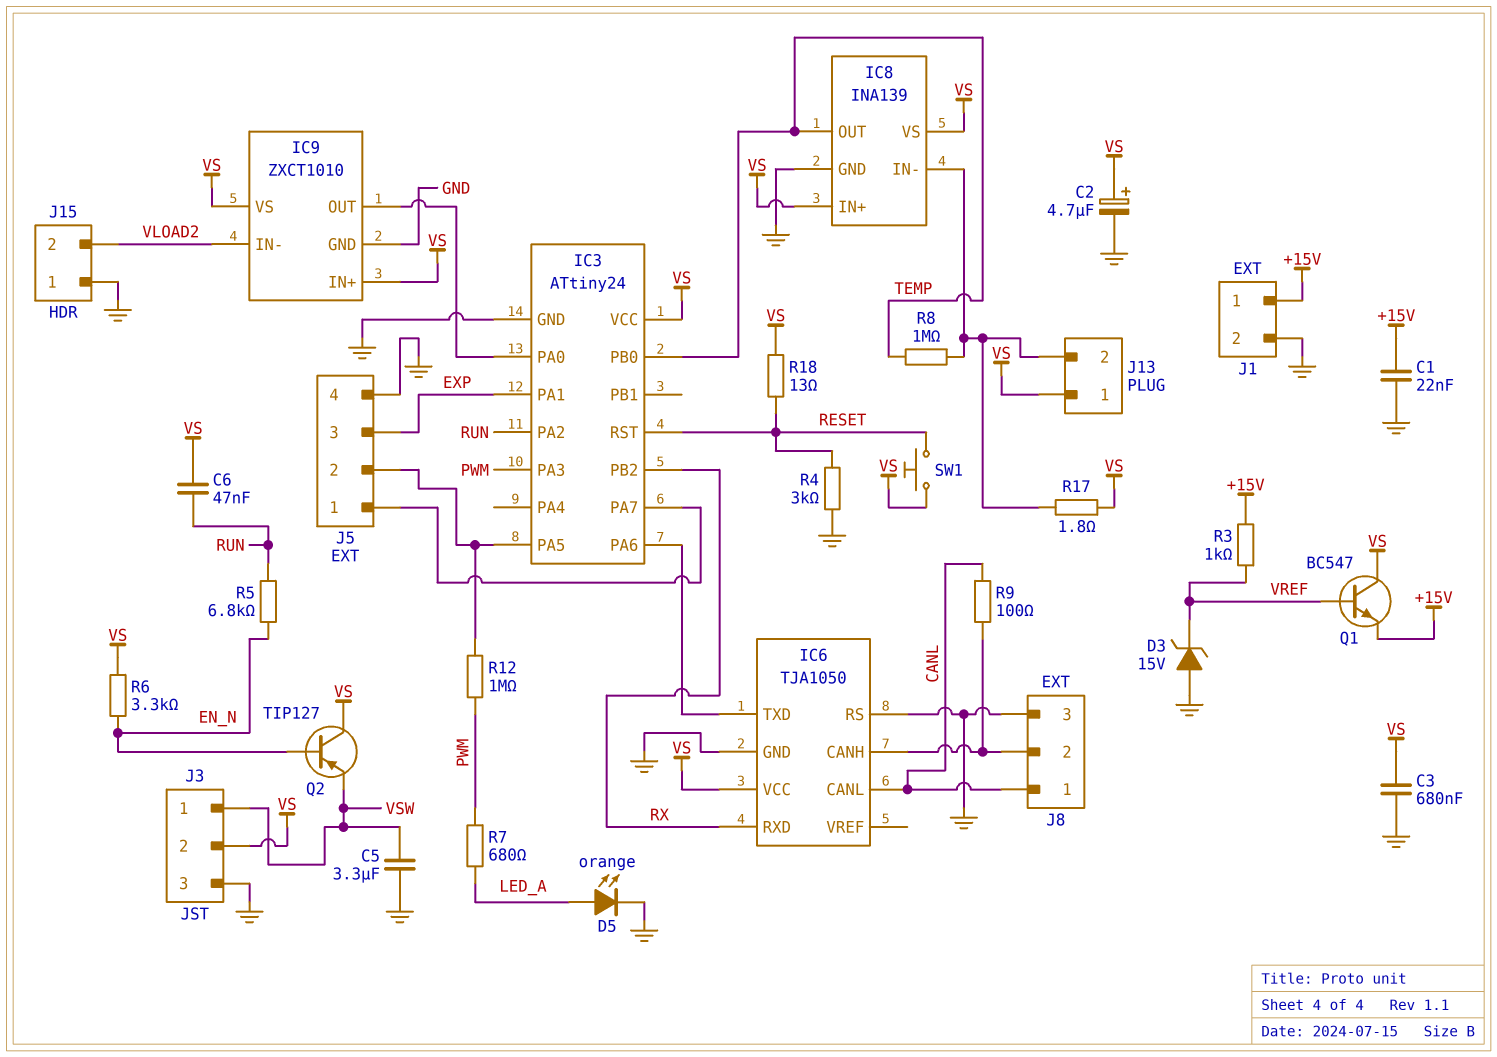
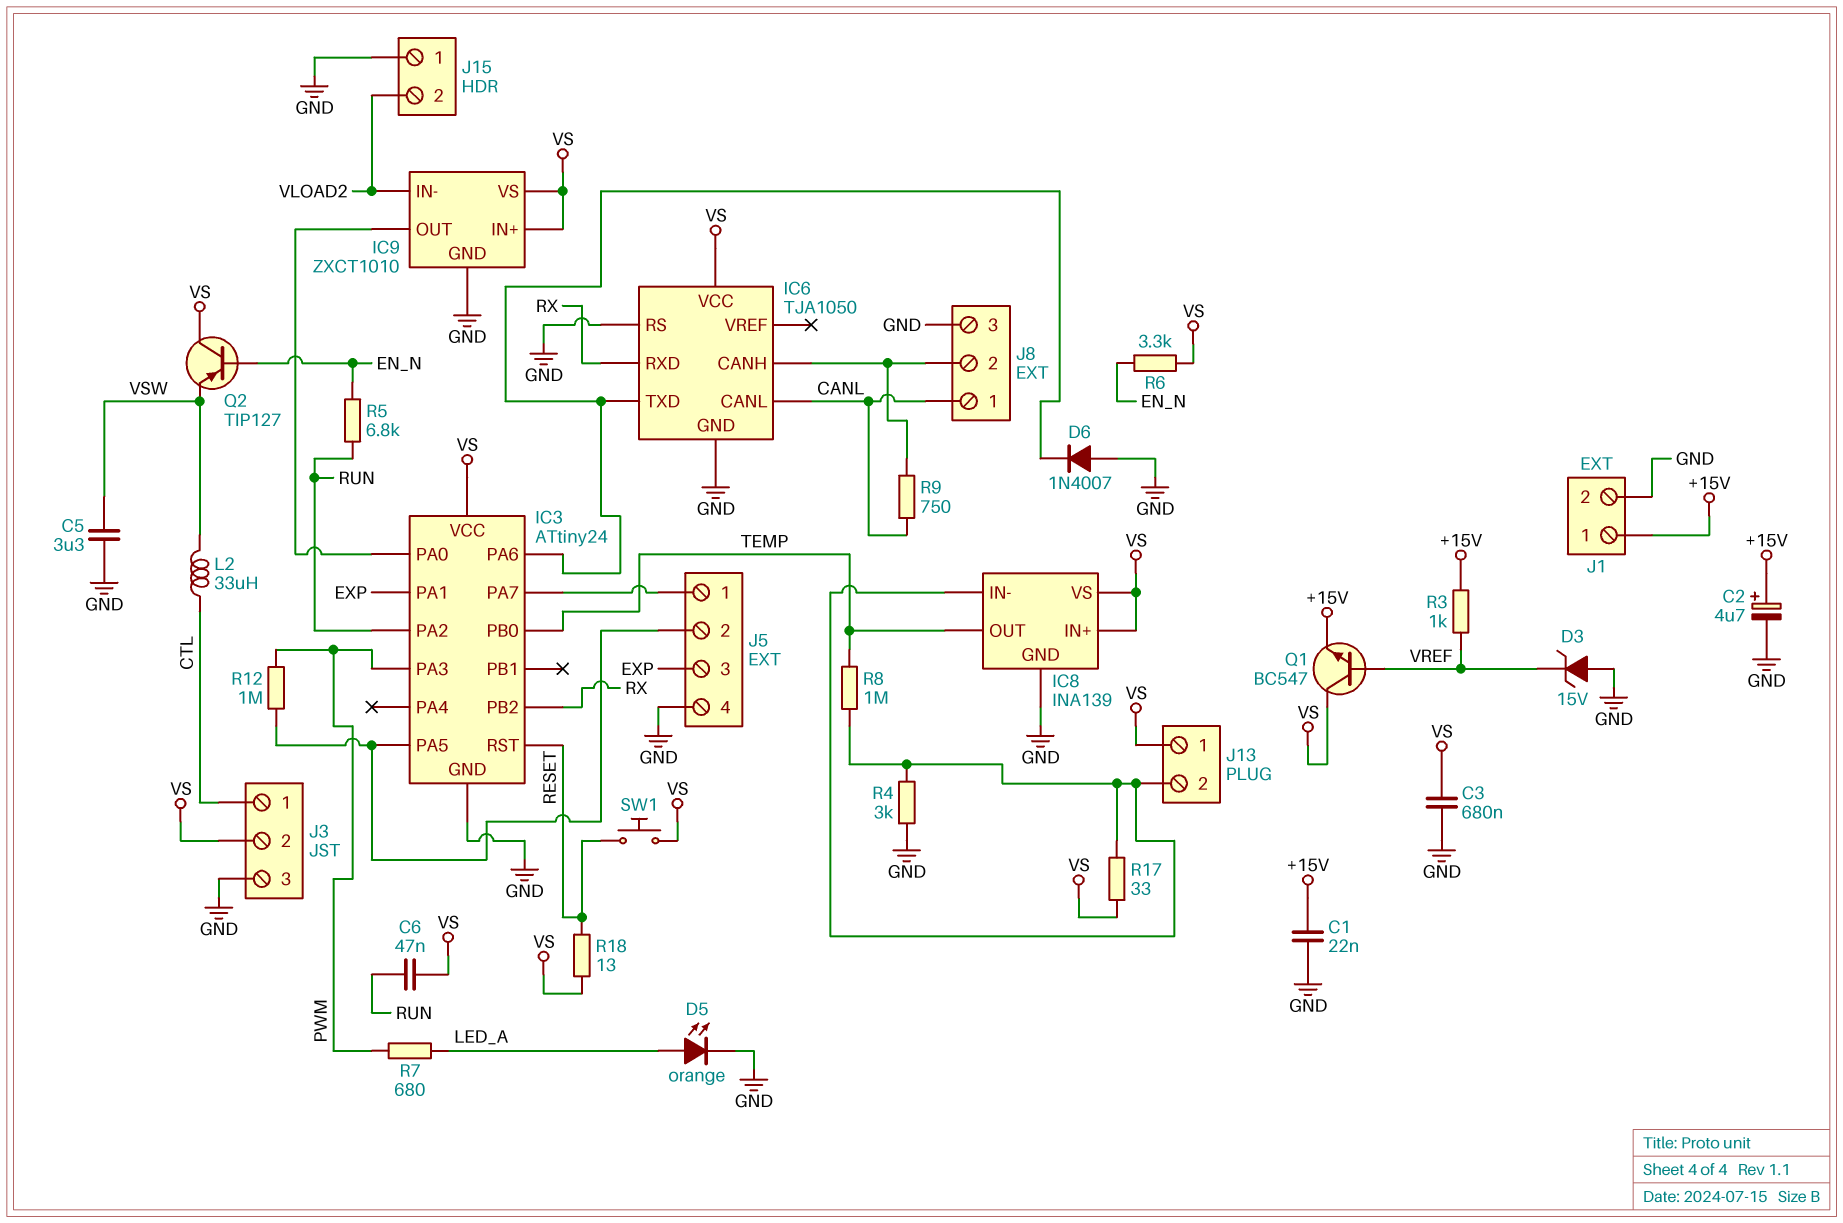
C2: 4.7uF (plus VS, minus GND) -> 4.7uF (plus +15V, minus GND)
D6: none -> diode 1N4007 (A GND, K IC3/PA6)
J3 pin 1: VSW -> CTL
L2: none -> 33uH (CTL, VSW)
R4: 3k (GND, RESET) -> 3k (GND, IC8/IN-)
R9: 100 (CANL, IC6/CANH) -> 750 (CANL, IC6/CANH)
R17: 1.8 (IC8/IN-, VS) -> 33 (IC8/IN-, VS)

